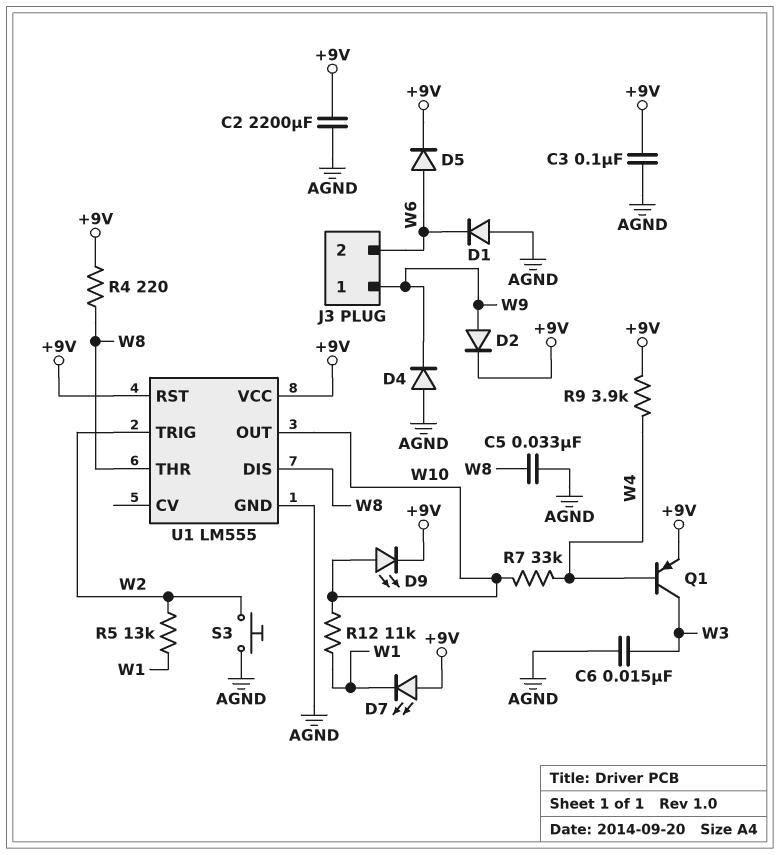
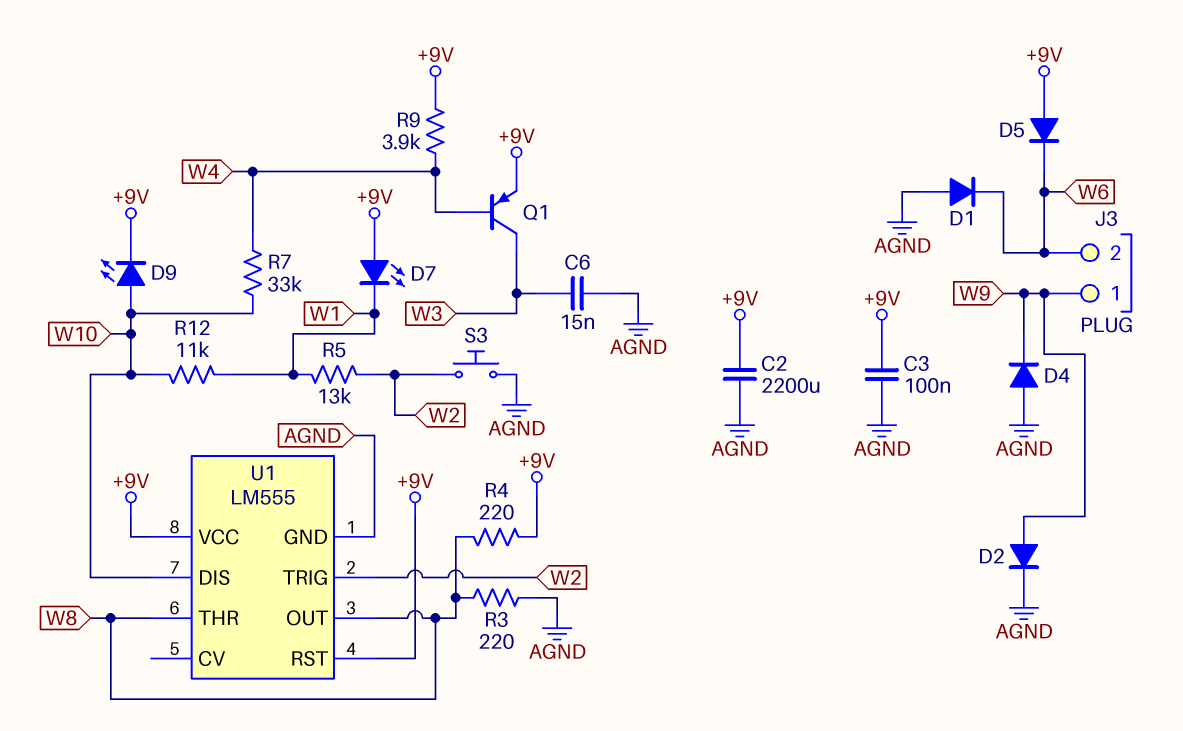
C5: 33nF (AGND, W8) -> none
D2: diode (A W9, K +9V) -> diode (A W9, K AGND)
D5: diode (A W6, K +9V) -> diode (A +9V, K W6)
R3: none -> 220 (AGND, W8)
U1 pin DIS: W8 -> W10
U1 pin OUT: W10 -> W8

